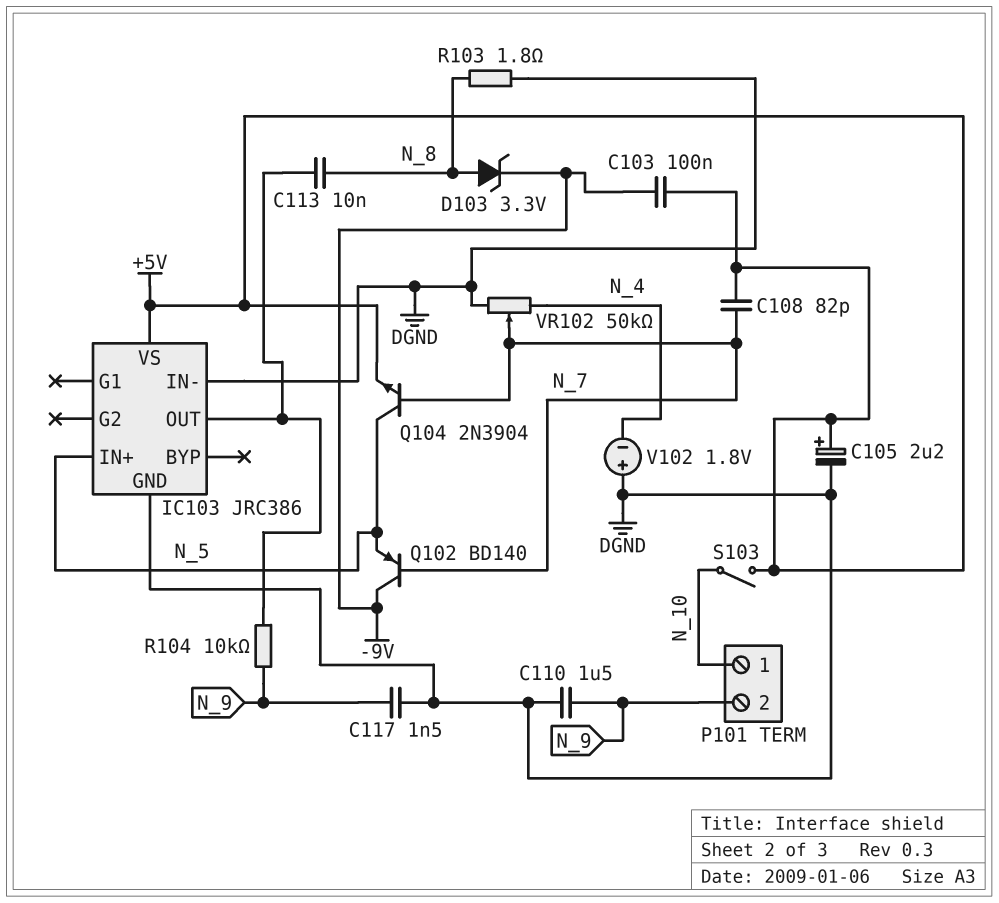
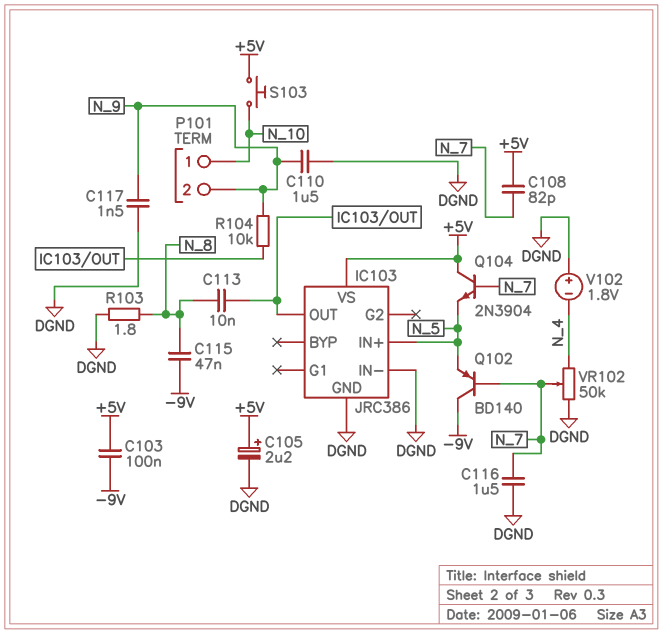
C115: none -> 47nF (-9V, N_8)
C116: none -> 1.5uF (DGND, N_7)
D103: zener 3.3V (A N_8, K -9V) -> none
Q104: NPN 2N3904 (B N_7, C N_5, E +5V) -> NPN 2N3904 (B N_7, C +5V, E N_5)
S103: switch (+5V, N_10) -> button (+5V, N_10)

